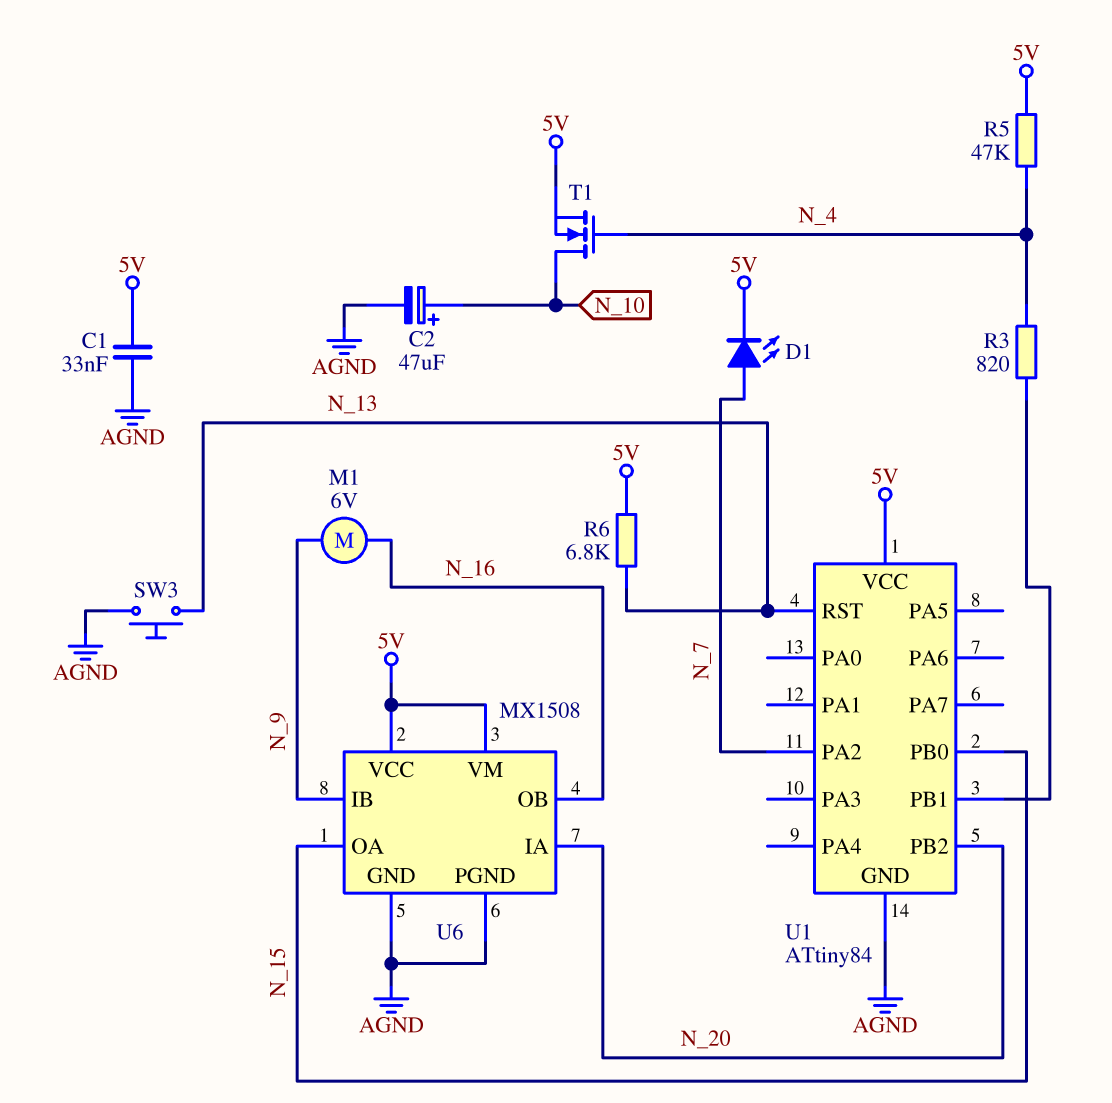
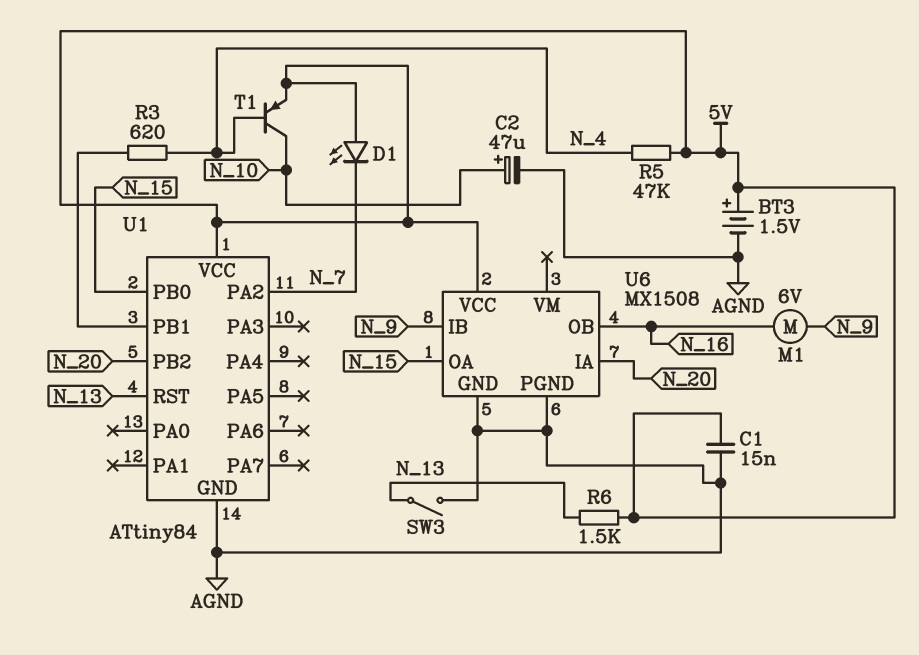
BT3: none -> 1.5V (plus 5V, minus AGND)
C1: 33nF (5V, AGND) -> 15nF (5V, AGND)
D1: LED (A N_7, K 5V) -> LED (A 5V, K N_7)
R3: 820 (N_4, U1/PB1) -> 620 (N_4, U1/PB1)
R6: 6.8k (5V, N_13) -> 1.5k (5V, N_13)
SW3: button (AGND, N_13) -> switch (AGND, N_13)
T1: NMOS (G N_4, D N_10, S 5V) -> PNP (B N_4, C N_10, E 5V)
U6 pin VM: 5V -> none

